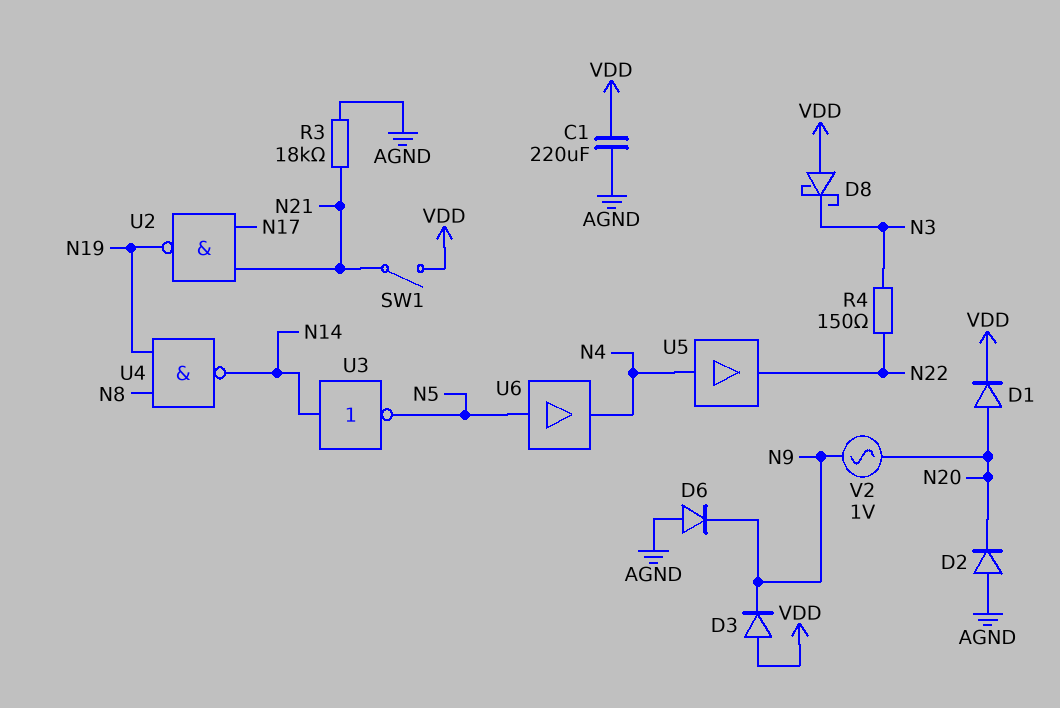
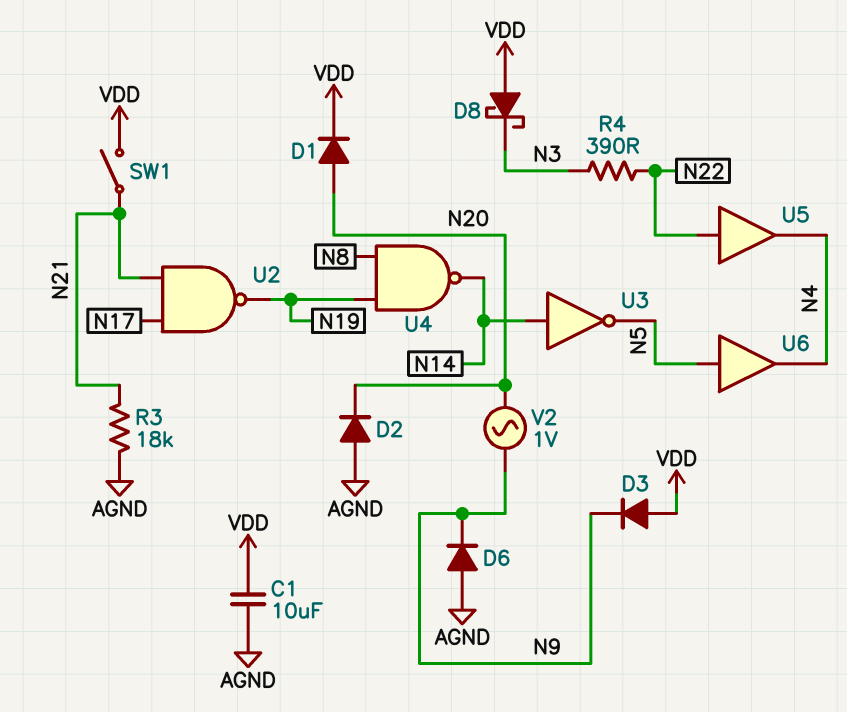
C1: 220uF (AGND, VDD) -> 10uF (AGND, VDD)
R4: 150 (N3, N22) -> 390 (N3, N22)
U5: buffer (in N4, out N22) -> buffer (in N22, out N4)

